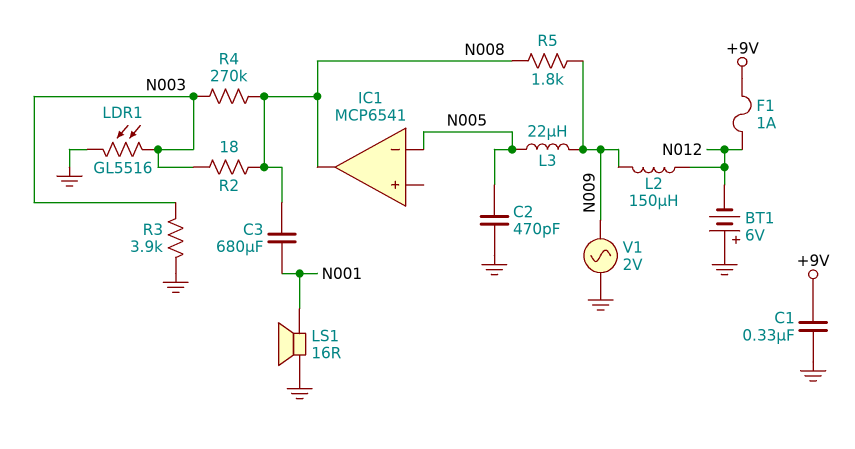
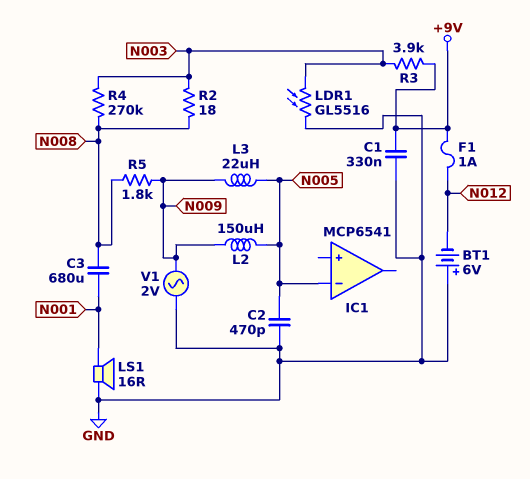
IC1 pin out: N008 -> none
L2: 150uH (N009, N012) -> 150uH (N005, N009)
R3: 3.9k (GND, N003) -> 3.9k (+9V, N003)

